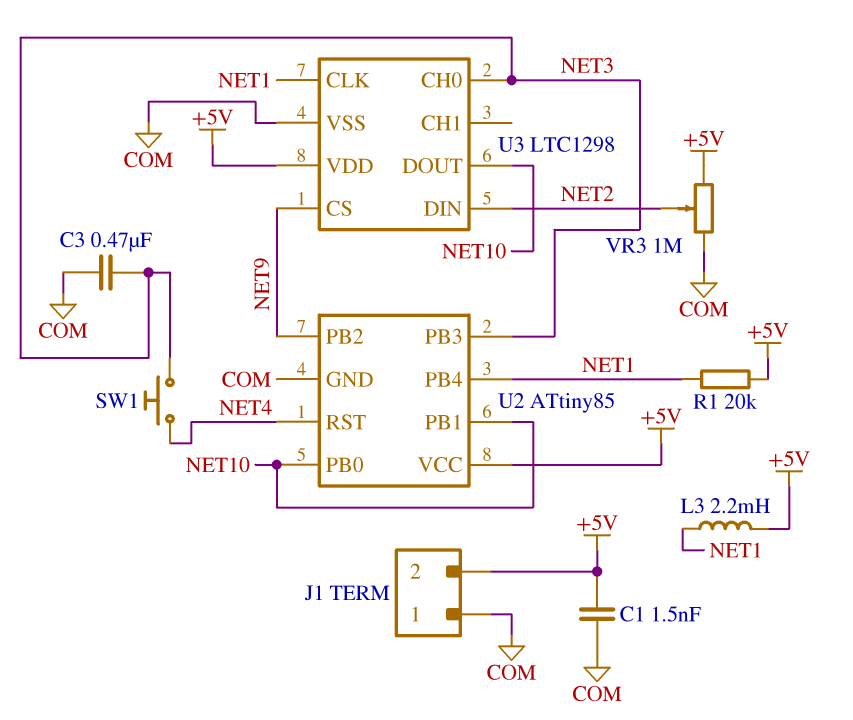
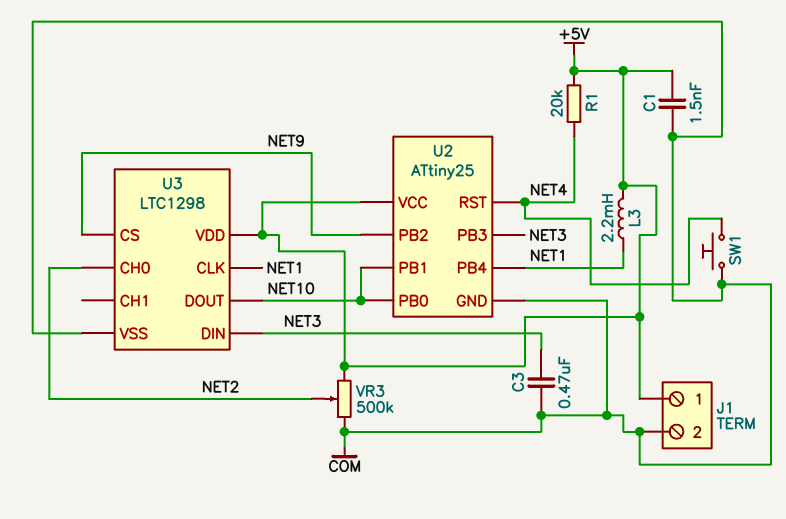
J1 pin 1: COM -> +5V
J1 pin 2: +5V -> COM
R1: 20k (+5V, NET1) -> 20k (+5V, NET4)
SW1: button (NET3, NET4) -> button (COM, NET4)
U2: ATtiny85 -> ATtiny25
U3 pin CH0: NET3 -> NET2
U3 pin DIN: NET2 -> NET3
VR3: 1M (+5V, COM, wiper NET2) -> 500k (+5V, COM, wiper NET2)

